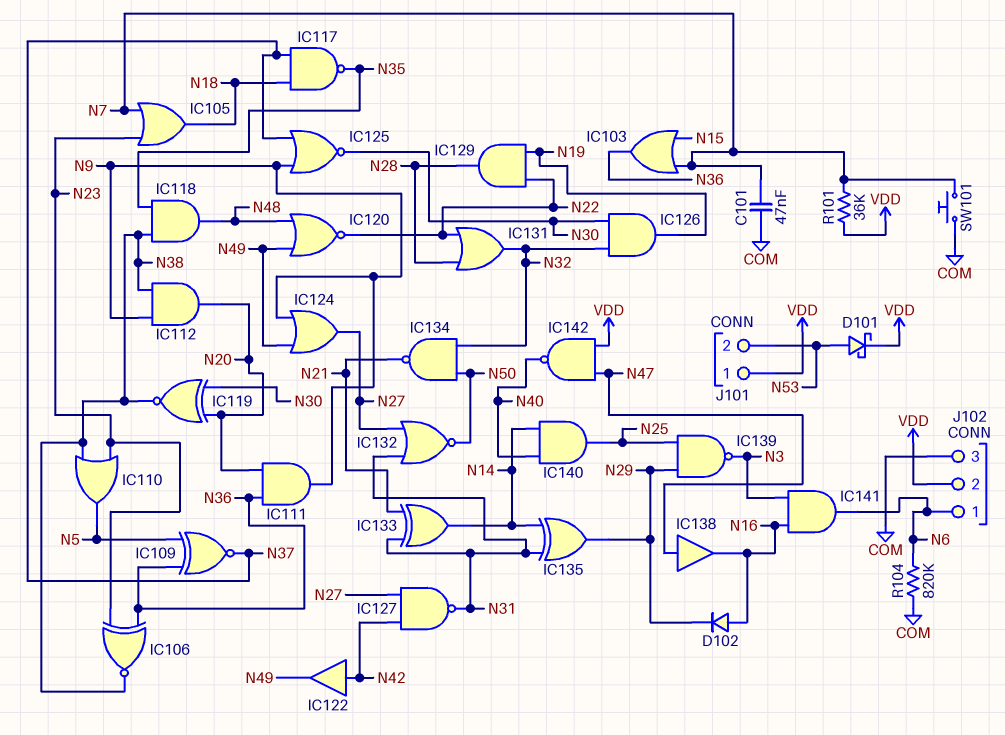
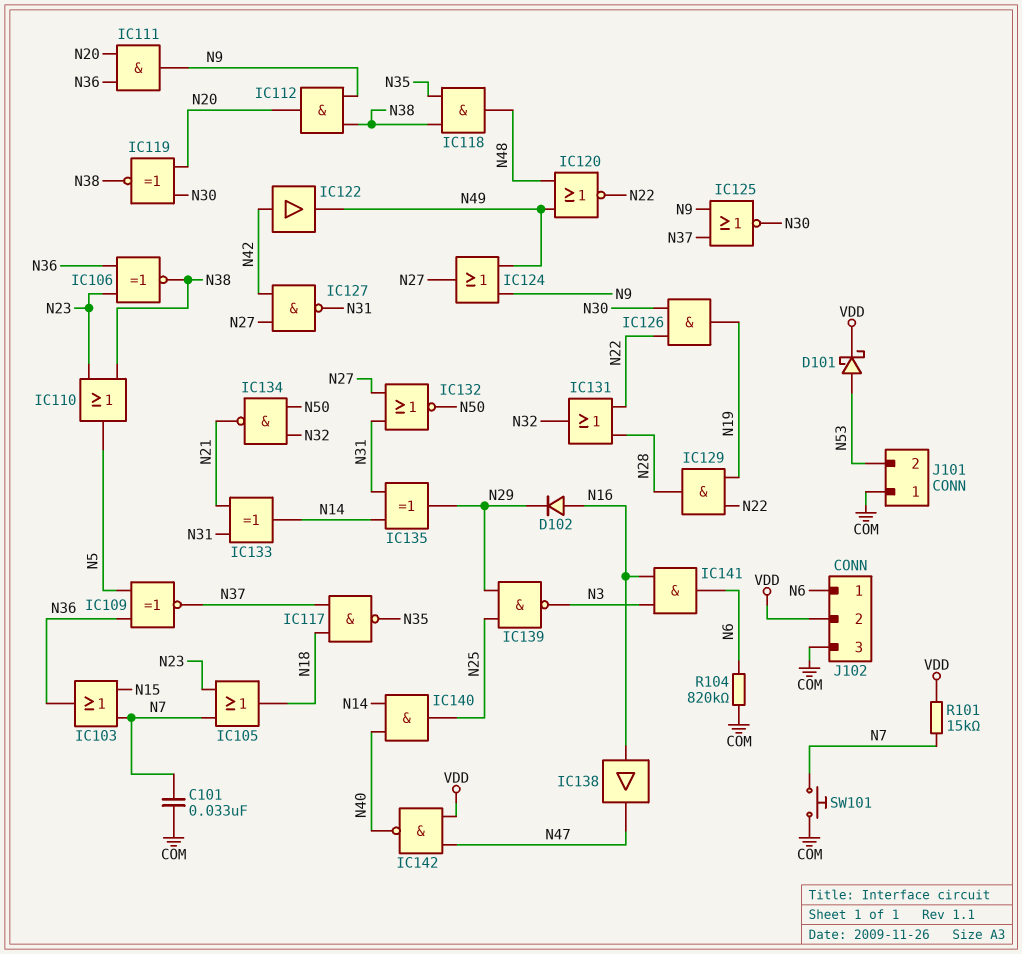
C101: 47nF (COM, N7) -> 33nF (COM, N7)
IC126: AND (in N30, in N32, out N19) -> AND (in N22, in N30, out N19)
IC138: buffer (in N47, out N16) -> buffer (in N16, out N47)
J101 pin 1: VDD -> COM
R101: 36k (N7, VDD) -> 15k (N7, VDD)

